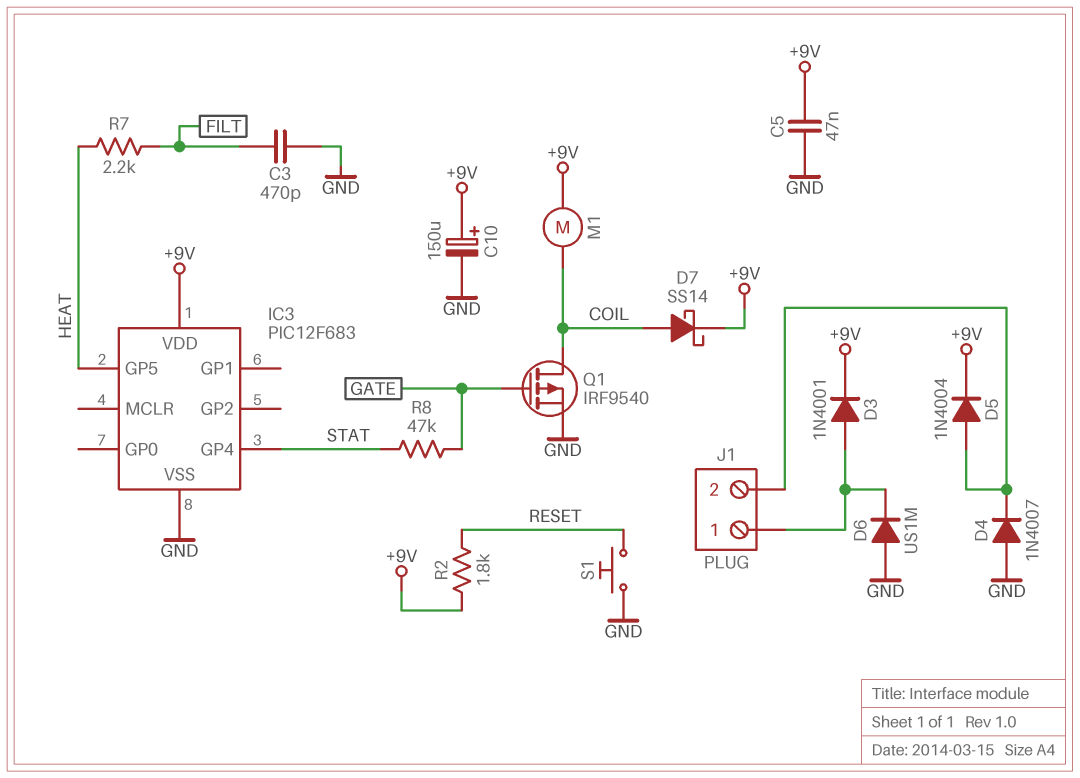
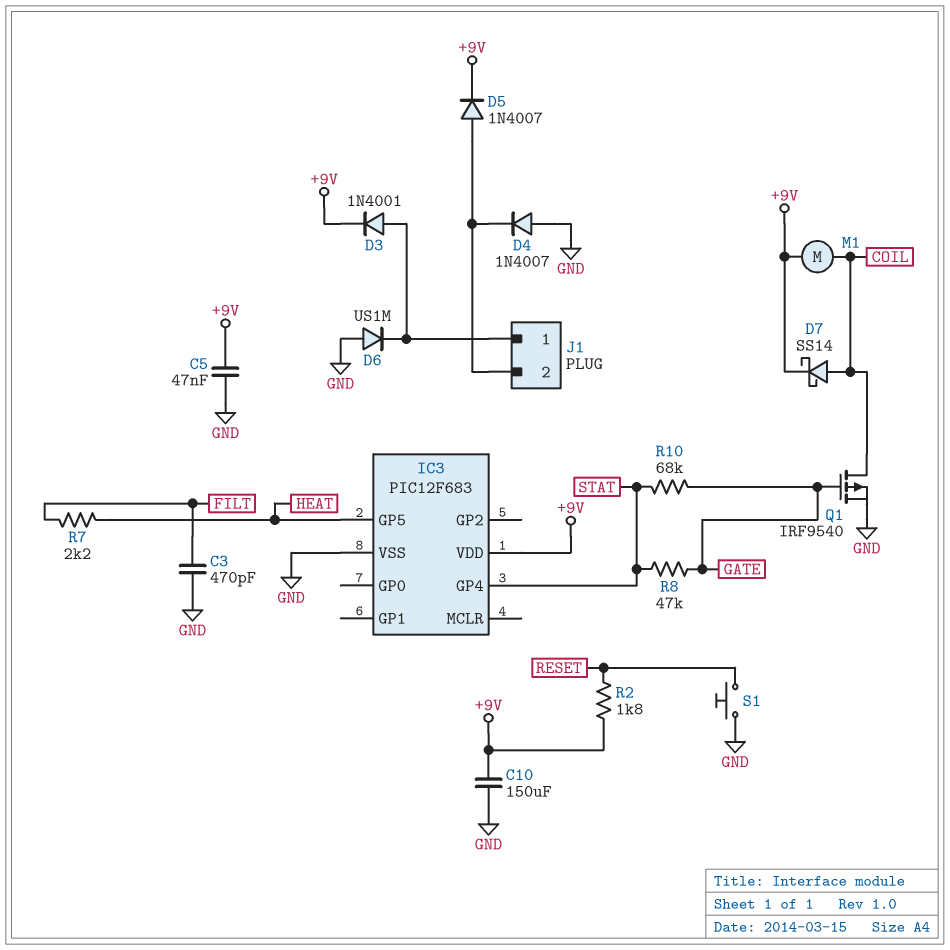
C10: 150uF (plus +9V, minus GND) -> 150uF (+9V, GND)
D5: diode 1N4004 (A J1/2, K +9V) -> diode 1N4007 (A J1/2, K +9V)
R10: none -> 68k (GATE, STAT)

